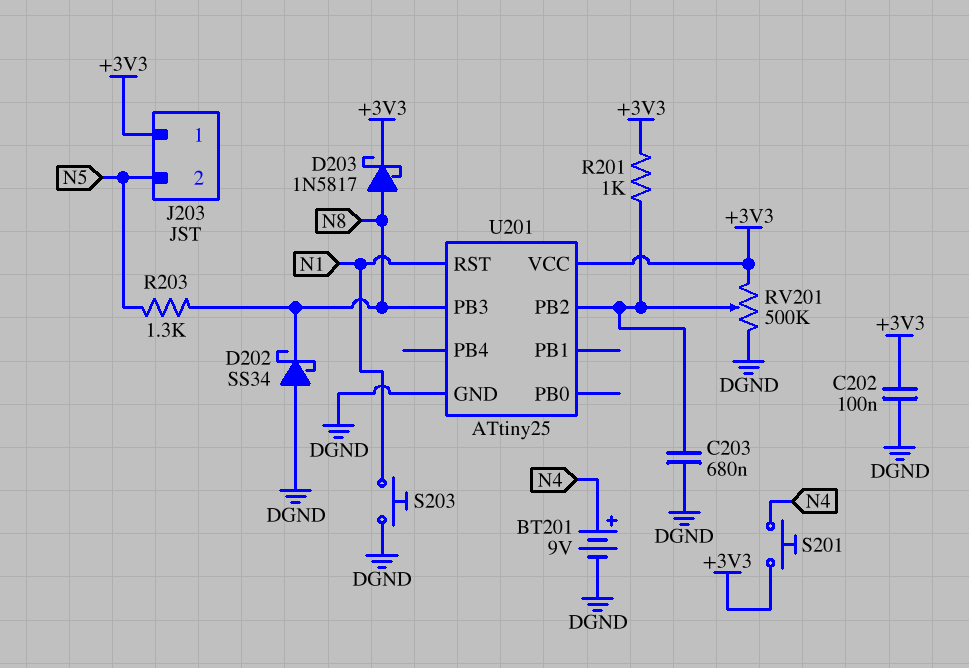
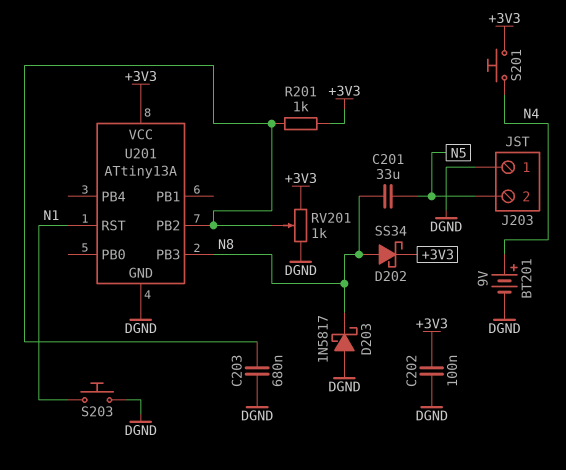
C201: none -> 33uF (N5, N8)
D202: schottky SS34 (A DGND, K N8) -> schottky SS34 (A N8, K +3V3)
D203: schottky 1N5817 (A N8, K +3V3) -> schottky 1N5817 (A DGND, K N8)
J203 pin 1: +3V3 -> DGND
R203: 1.3k (N5, N8) -> none
RV201: 500k (+3V3, DGND, wiper U201/PB2) -> 1k (+3V3, DGND, wiper U201/PB2)
U201: ATtiny25 -> ATtiny13A

